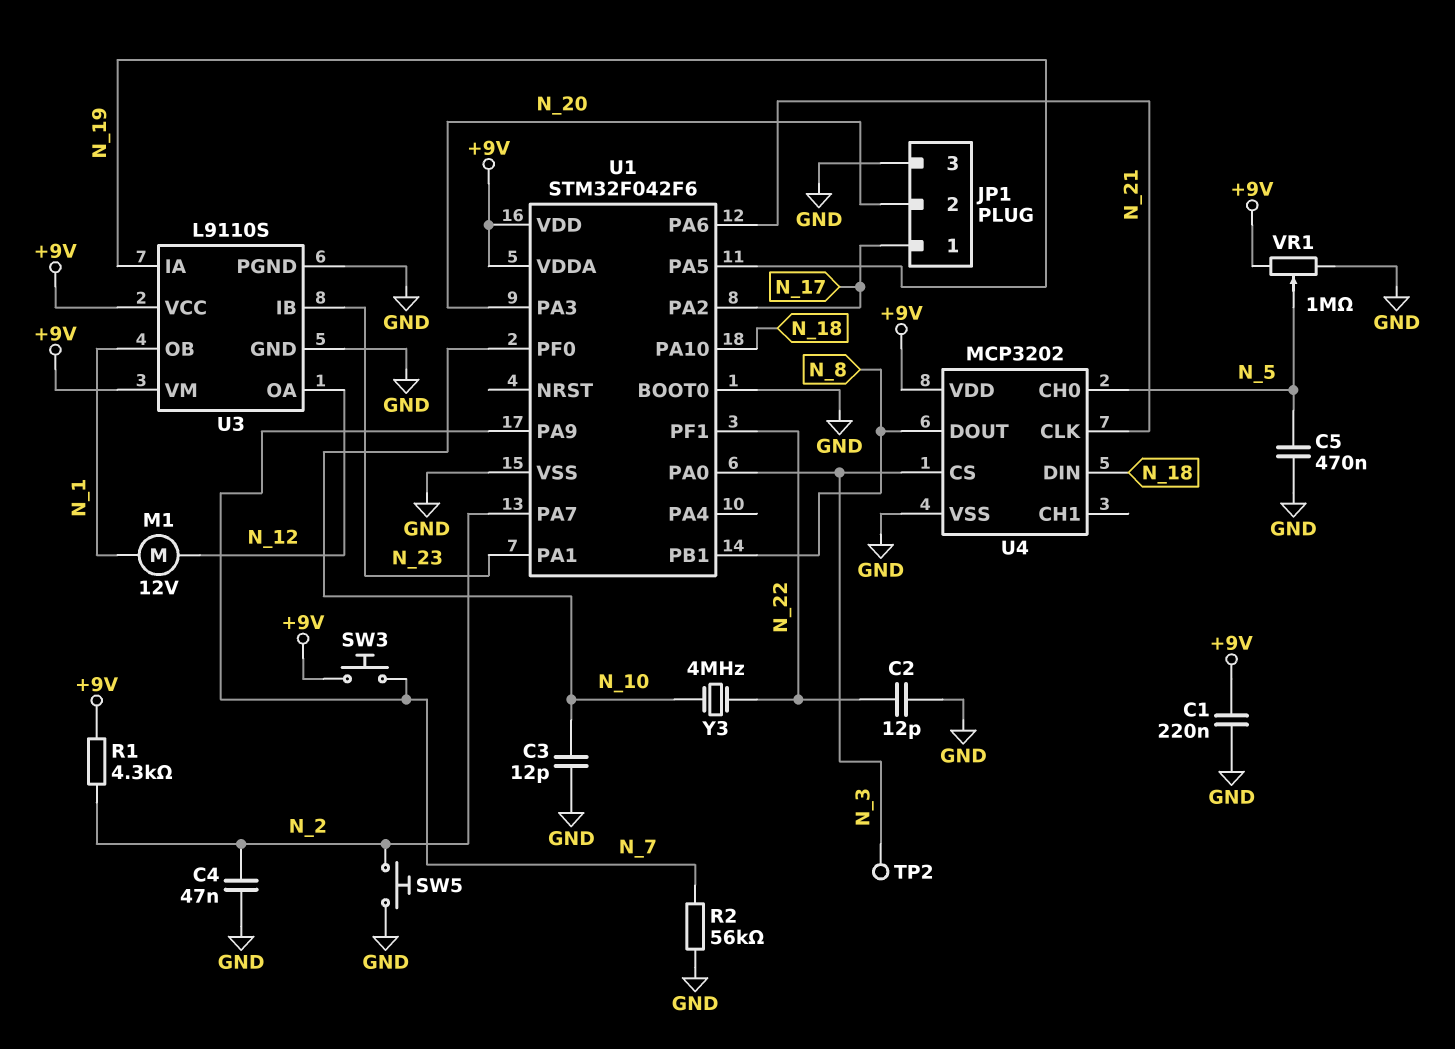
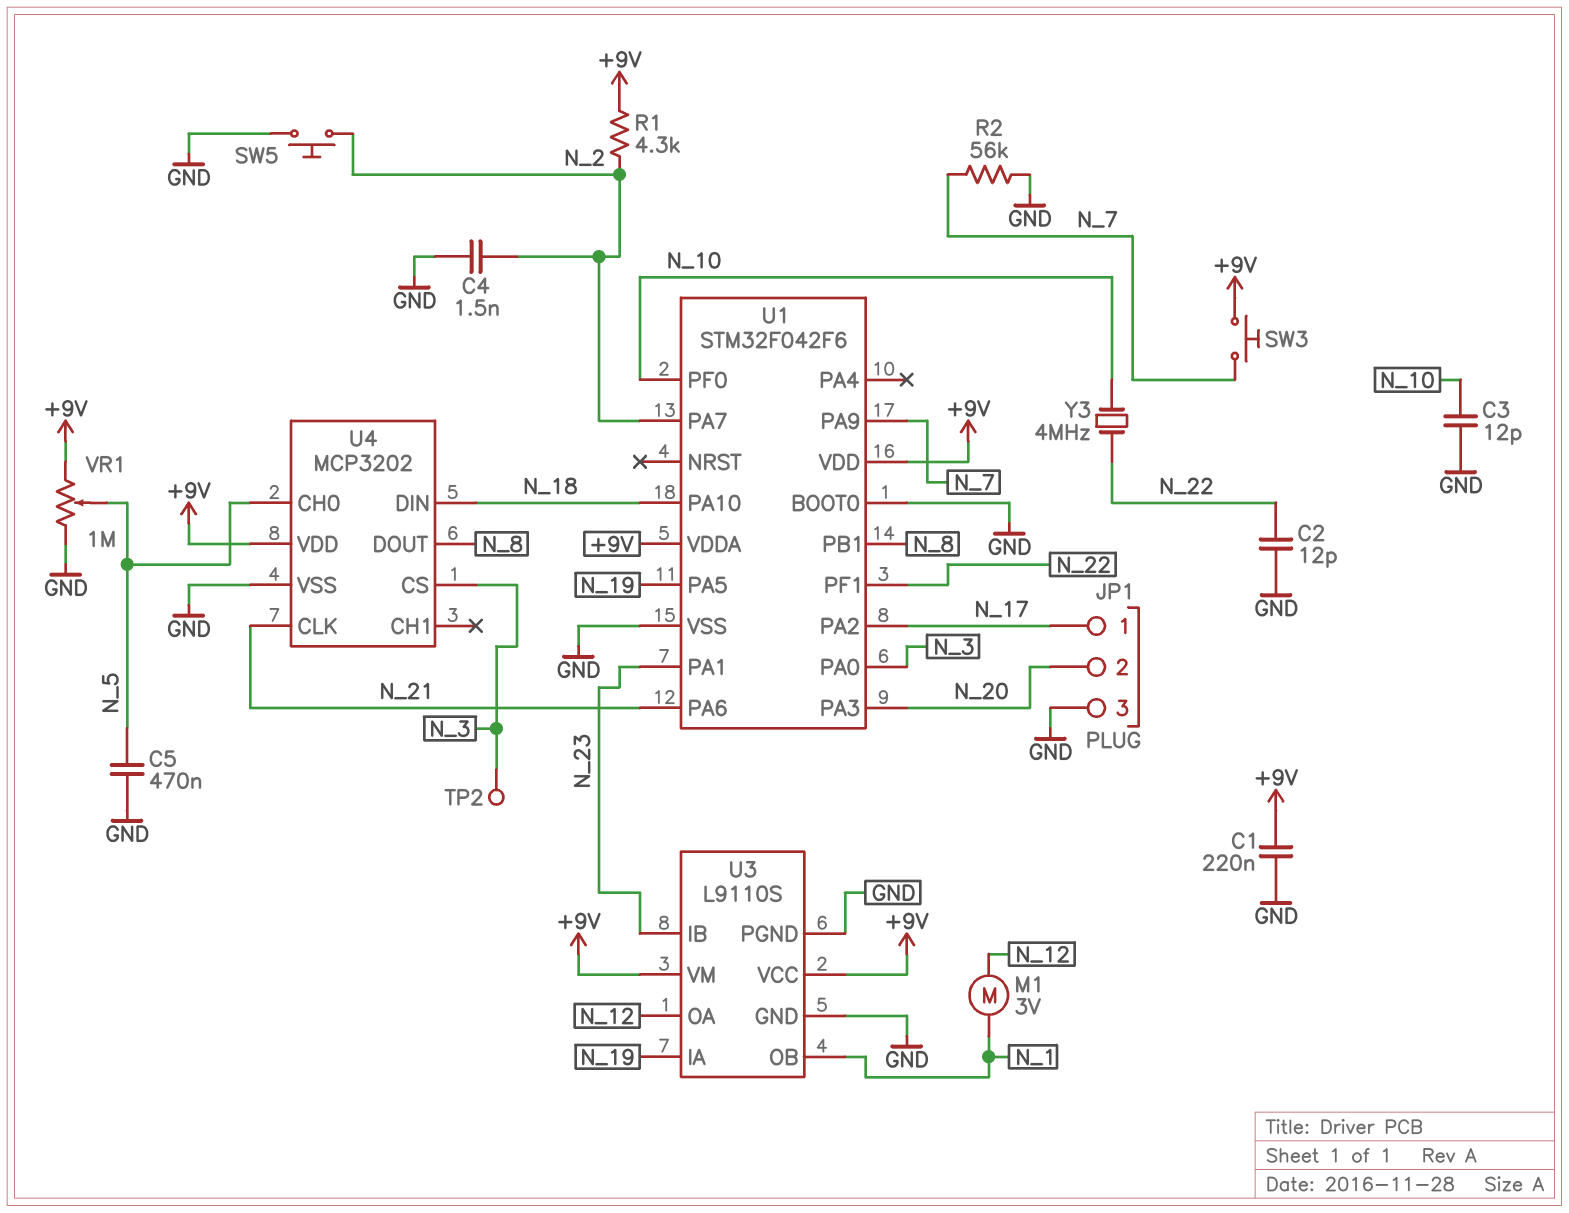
C4: 47nF (GND, N_2) -> 1.5nF (GND, N_2)
M1: motor 12V (N_1, N_12) -> motor 3V (N_1, N_12)

